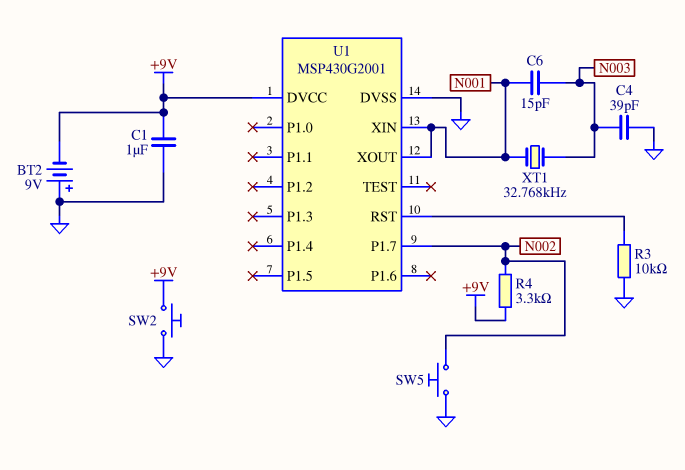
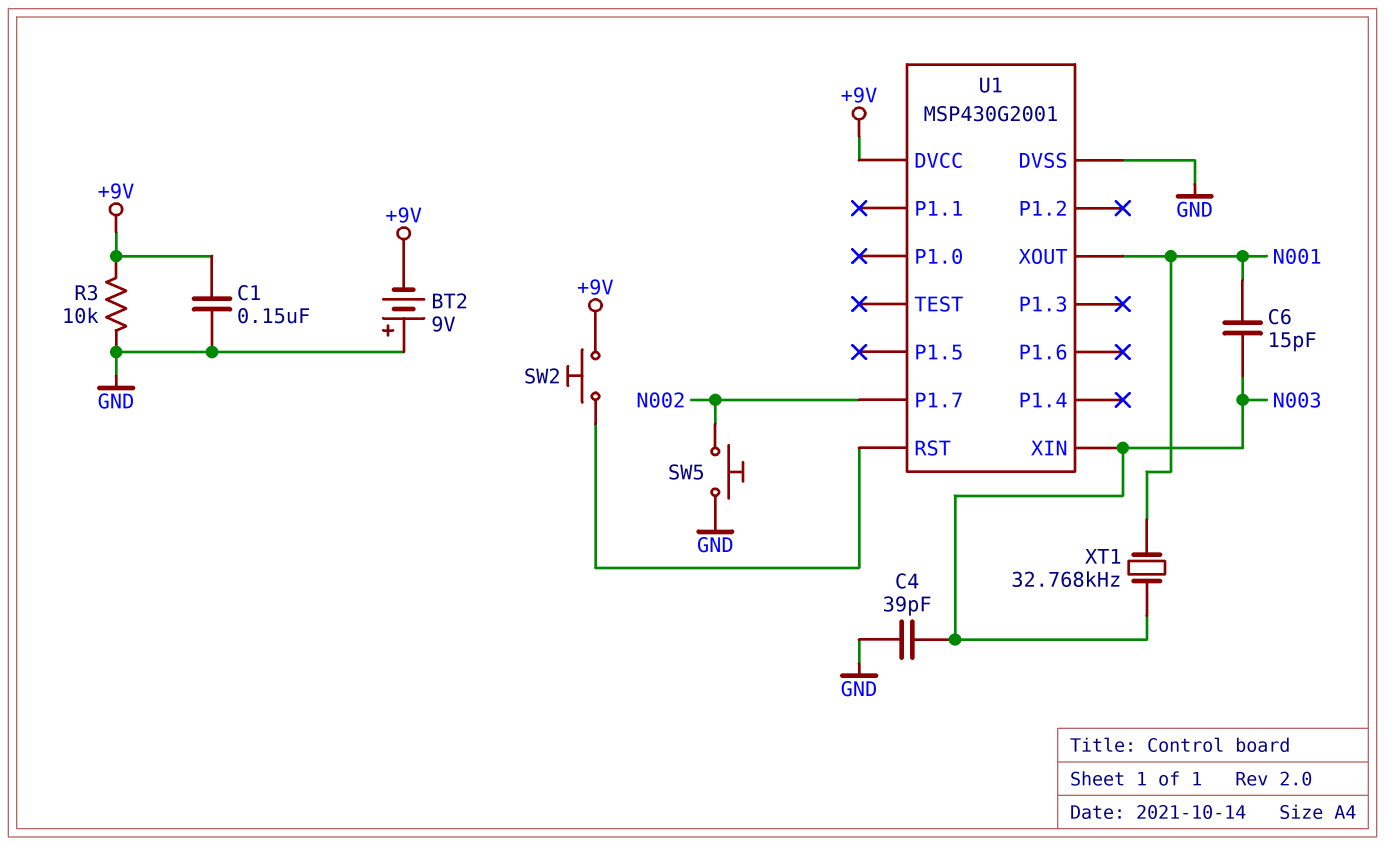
C1: 1uF (+9V, GND) -> 150nF (+9V, GND)
R3: 10k (GND, U1/RST) -> 10k (+9V, GND)
R4: 3.3k (+9V, N002) -> none
SW2: button (+9V, GND) -> button (+9V, U1/RST)
U1 pin XIN: N001 -> N003

